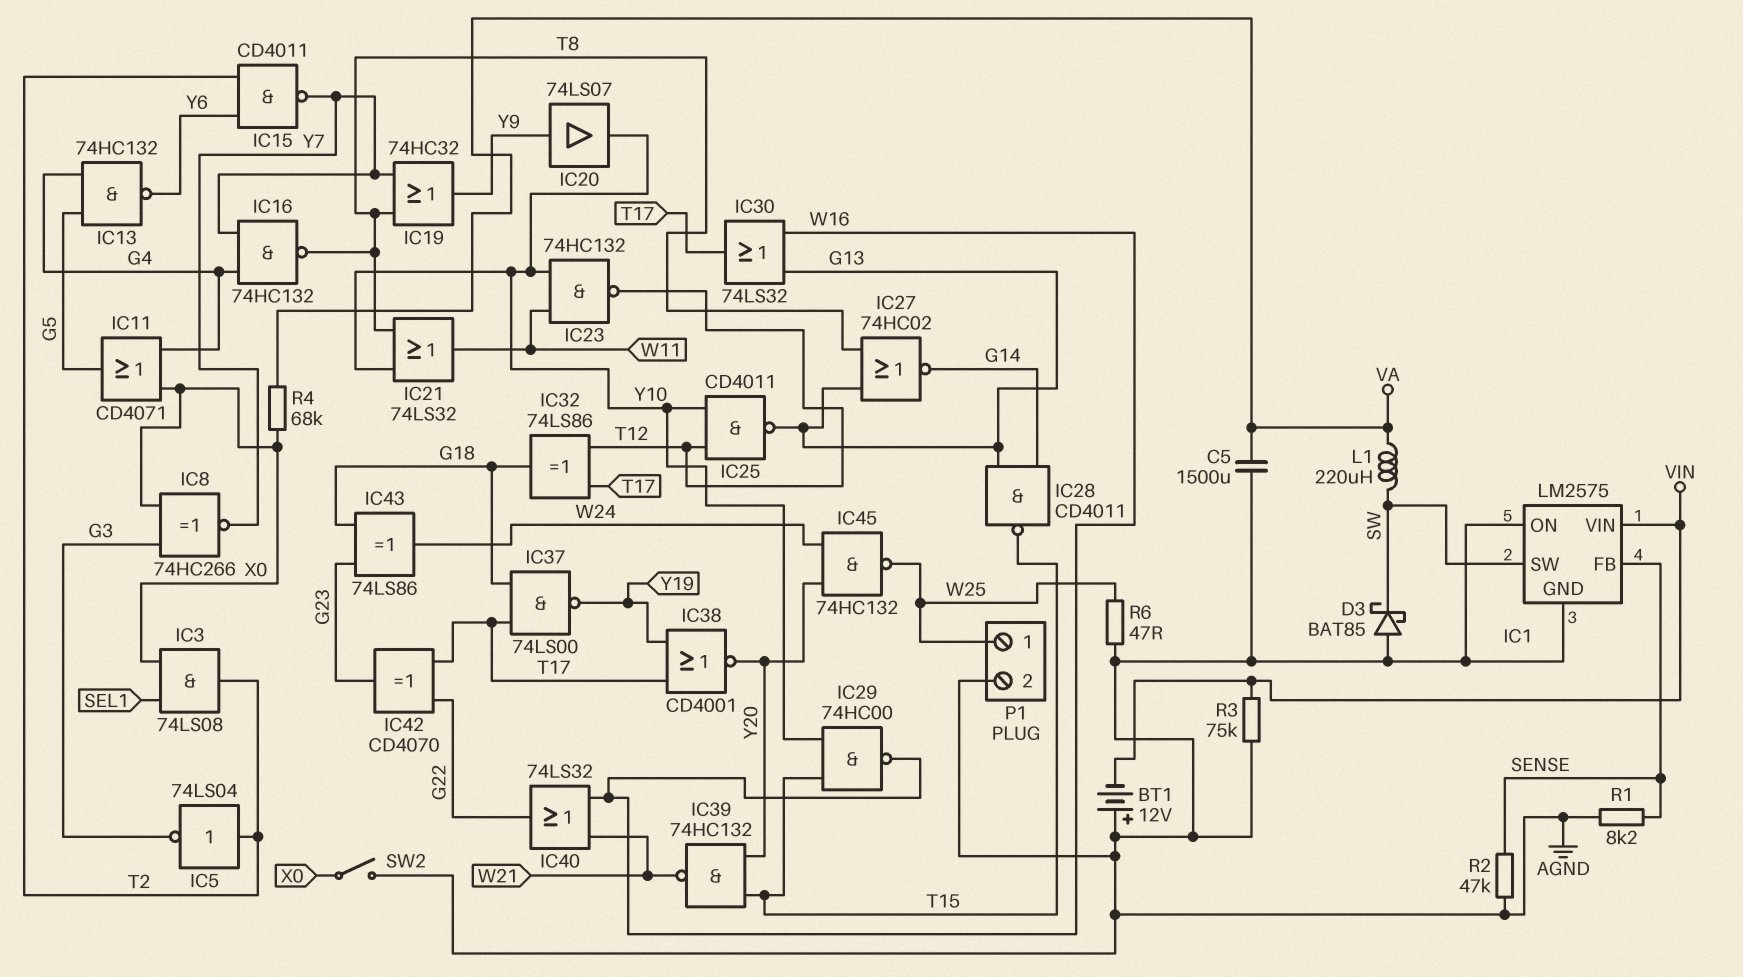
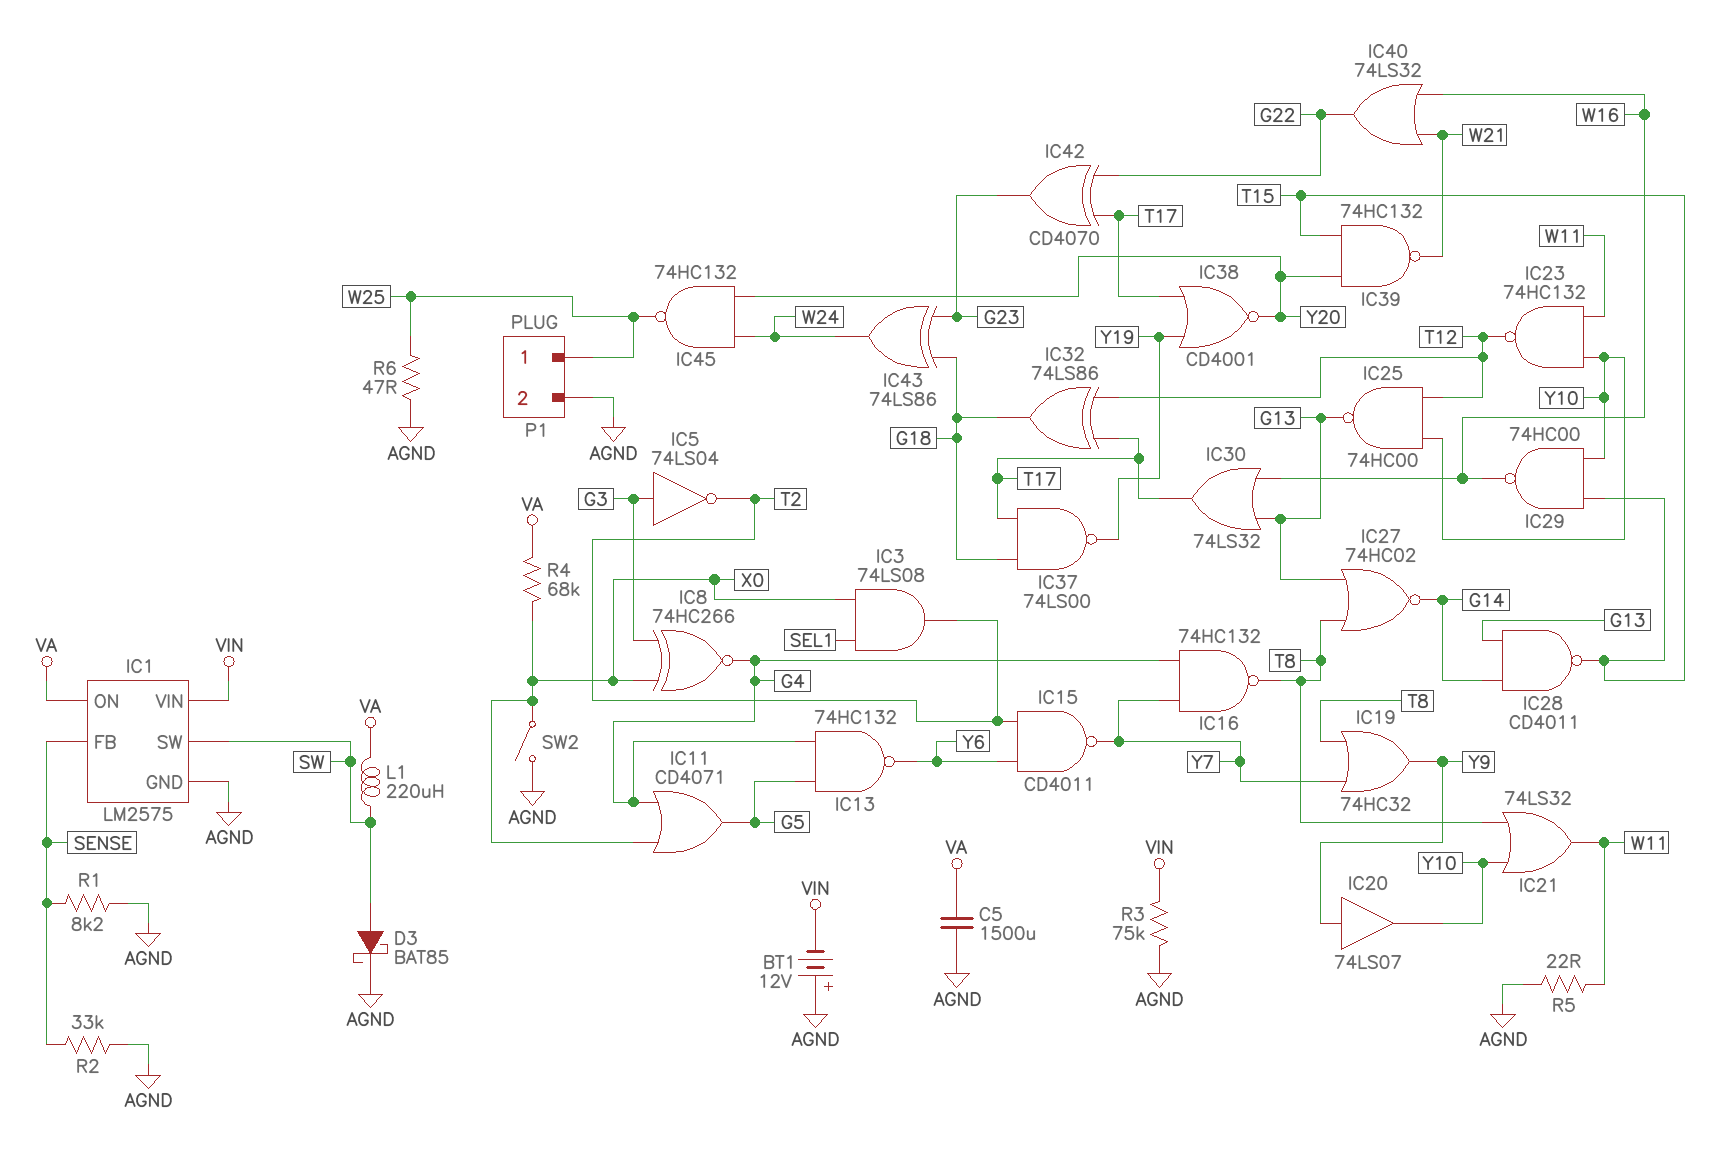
D3: schottky BAT85 (A AGND, K SW) -> schottky BAT85 (A SW, K AGND)
IC1 pin ON: AGND -> VA
IC5: NOT 74LS04 (in T2, out G3) -> NOT 74LS04 (in G3, out T2)
IC8: XNOR 74HC266 (in G3, in X0, out Y7) -> XNOR 74HC266 (in G3, in X0, out G4)
IC25: NAND CD4011 (in T12, in Y10, out G13) -> NAND 74HC00 (in T12, in Y10, out G13)
R2: 47k (AGND, SENSE) -> 33k (AGND, SENSE)
R5: none -> 22 (AGND, W11)

